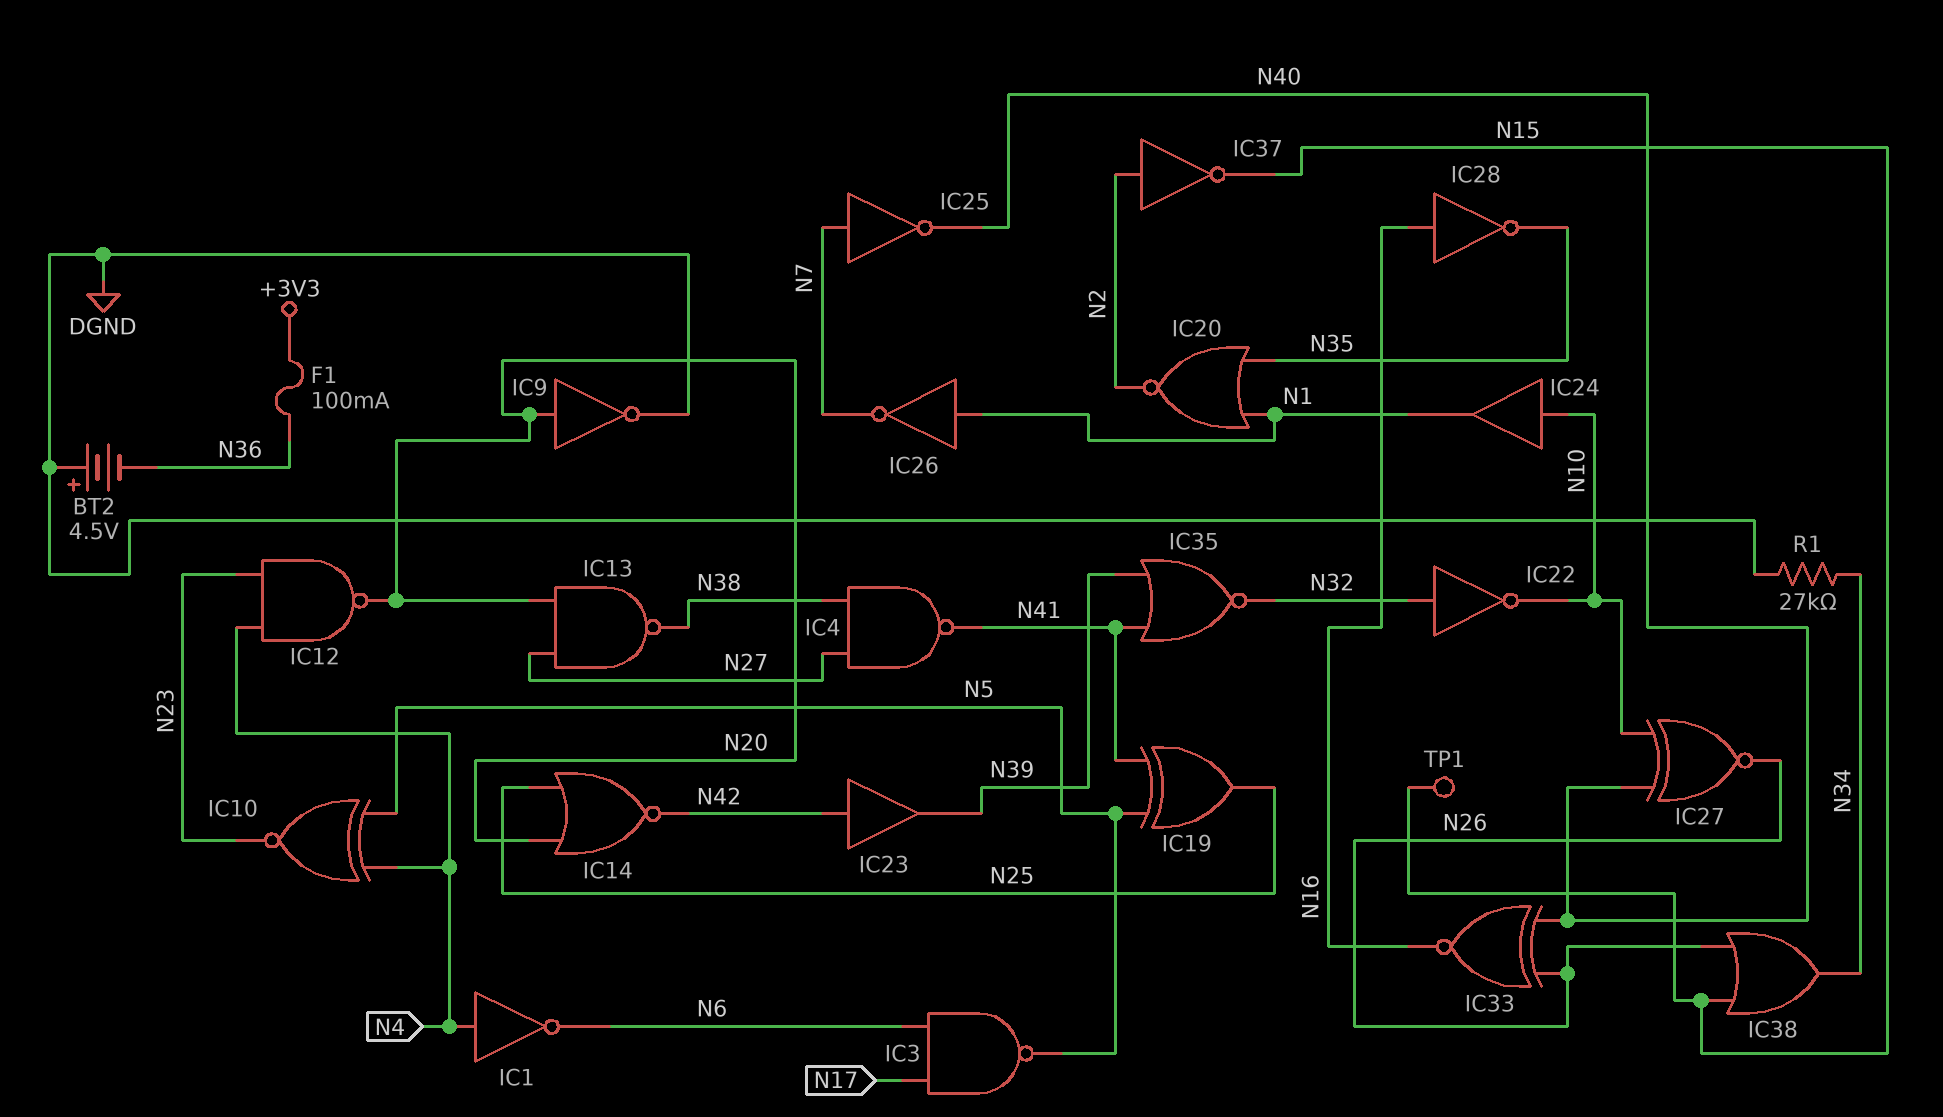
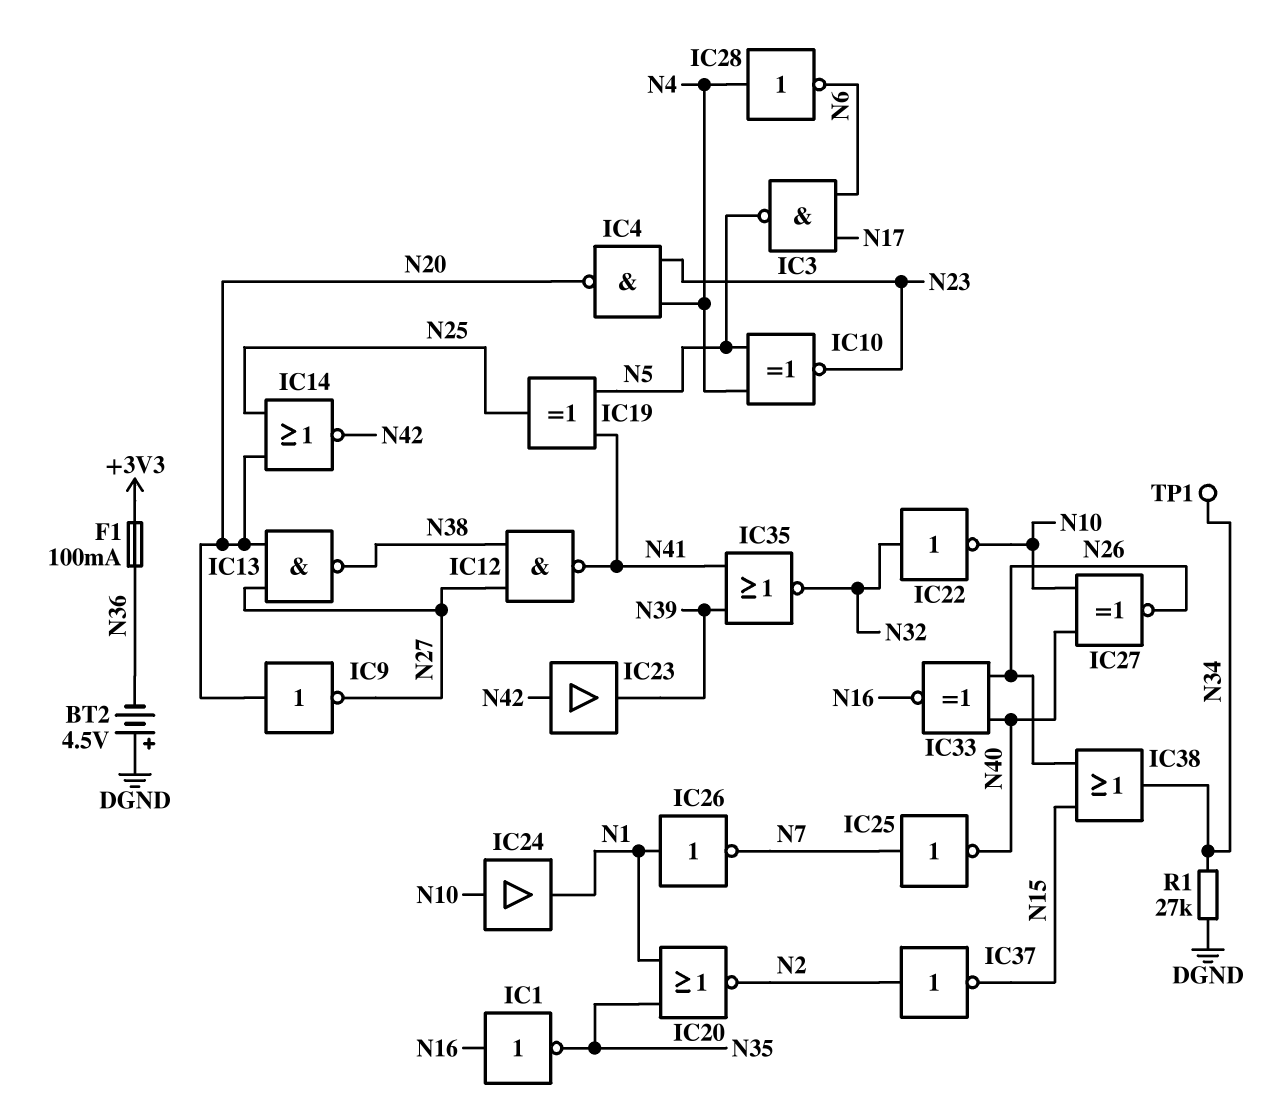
IC1: NOT (in N4, out N6) -> NOT (in N16, out N35)
IC4: NAND (in N27, in N38, out N41) -> NAND (in N4, in N23, out N20)
IC9: NOT (in N20, out DGND) -> NOT (in N20, out N27)
IC12: NAND (in N4, in N23, out N20) -> NAND (in N27, in N38, out N41)
IC28: NOT (in N16, out N35) -> NOT (in N4, out N6)
TP1: test point (N15) -> test point (N34)

